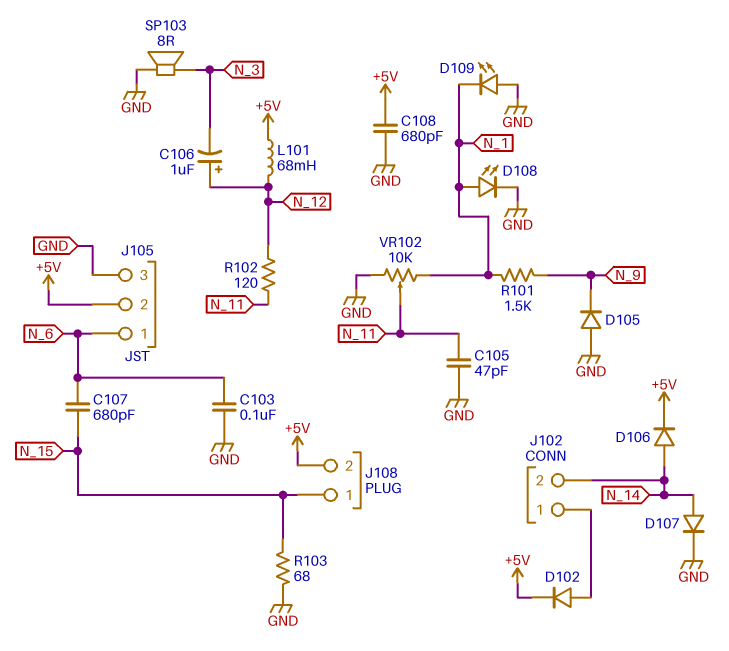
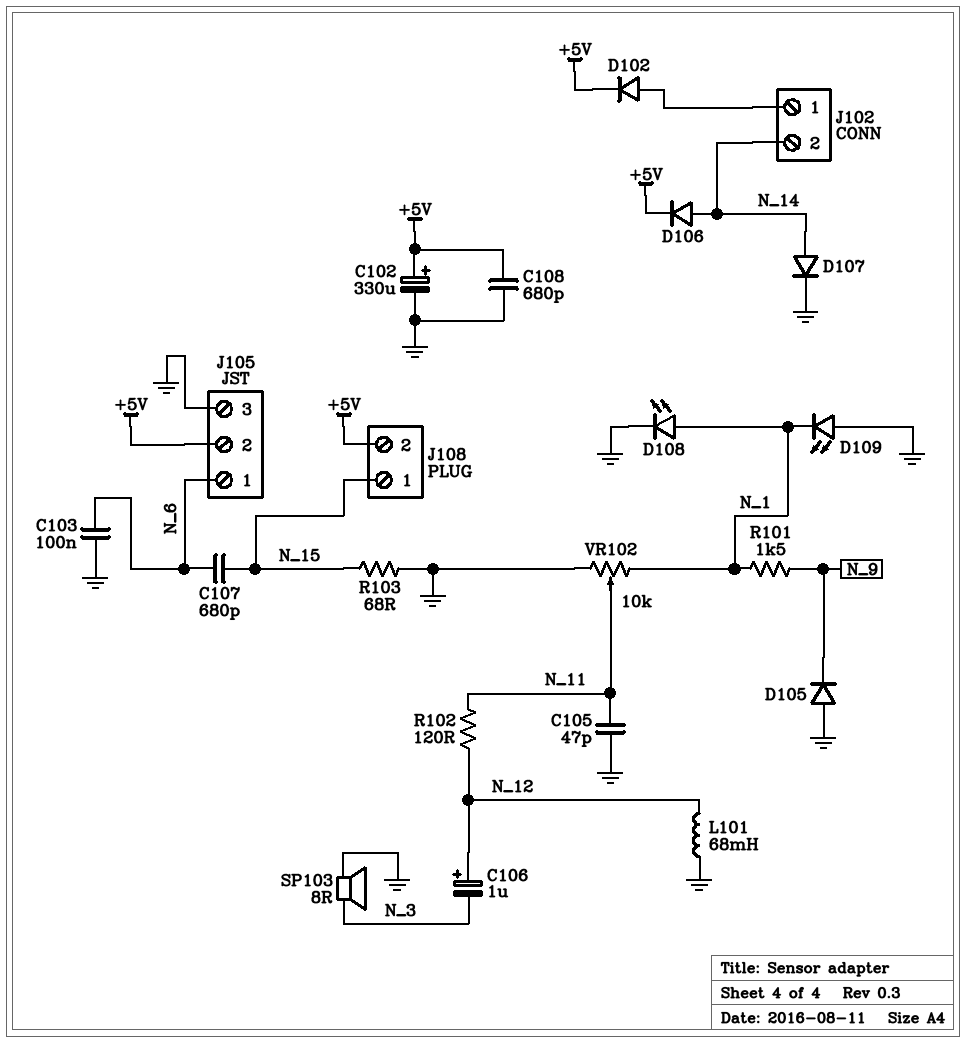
C102: none -> 330uF (plus +5V, minus GND)
L101: 68mH (+5V, N_12) -> 68mH (GND, N_12)

